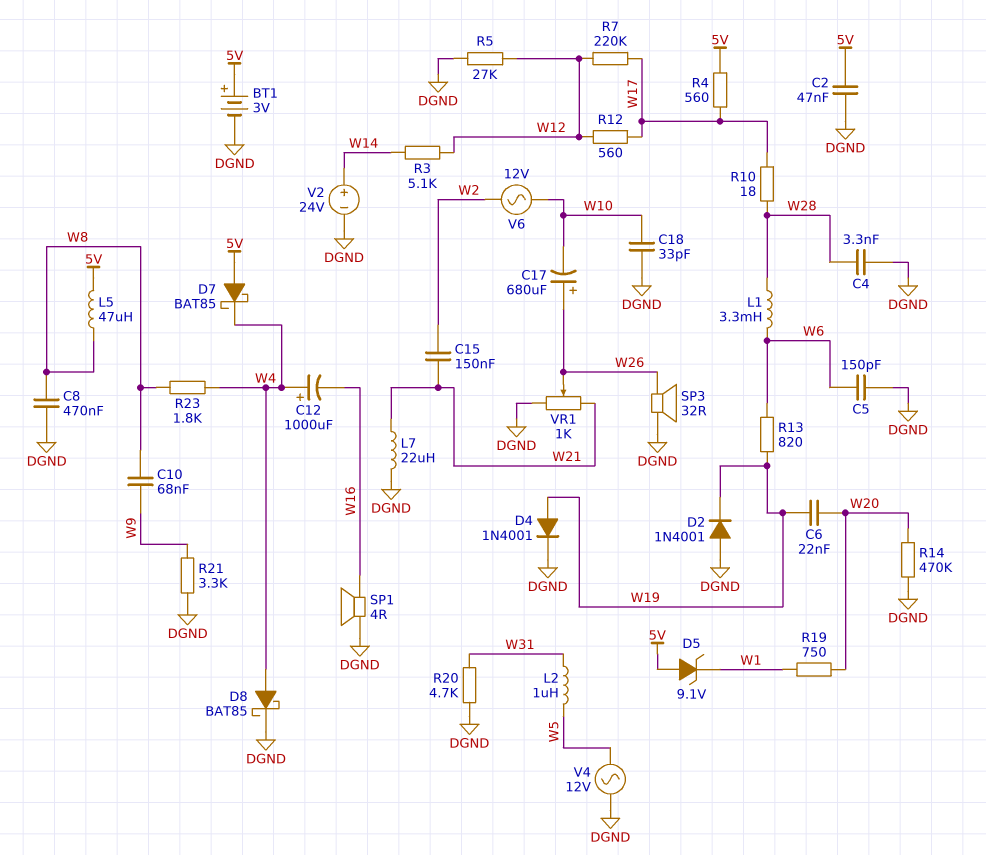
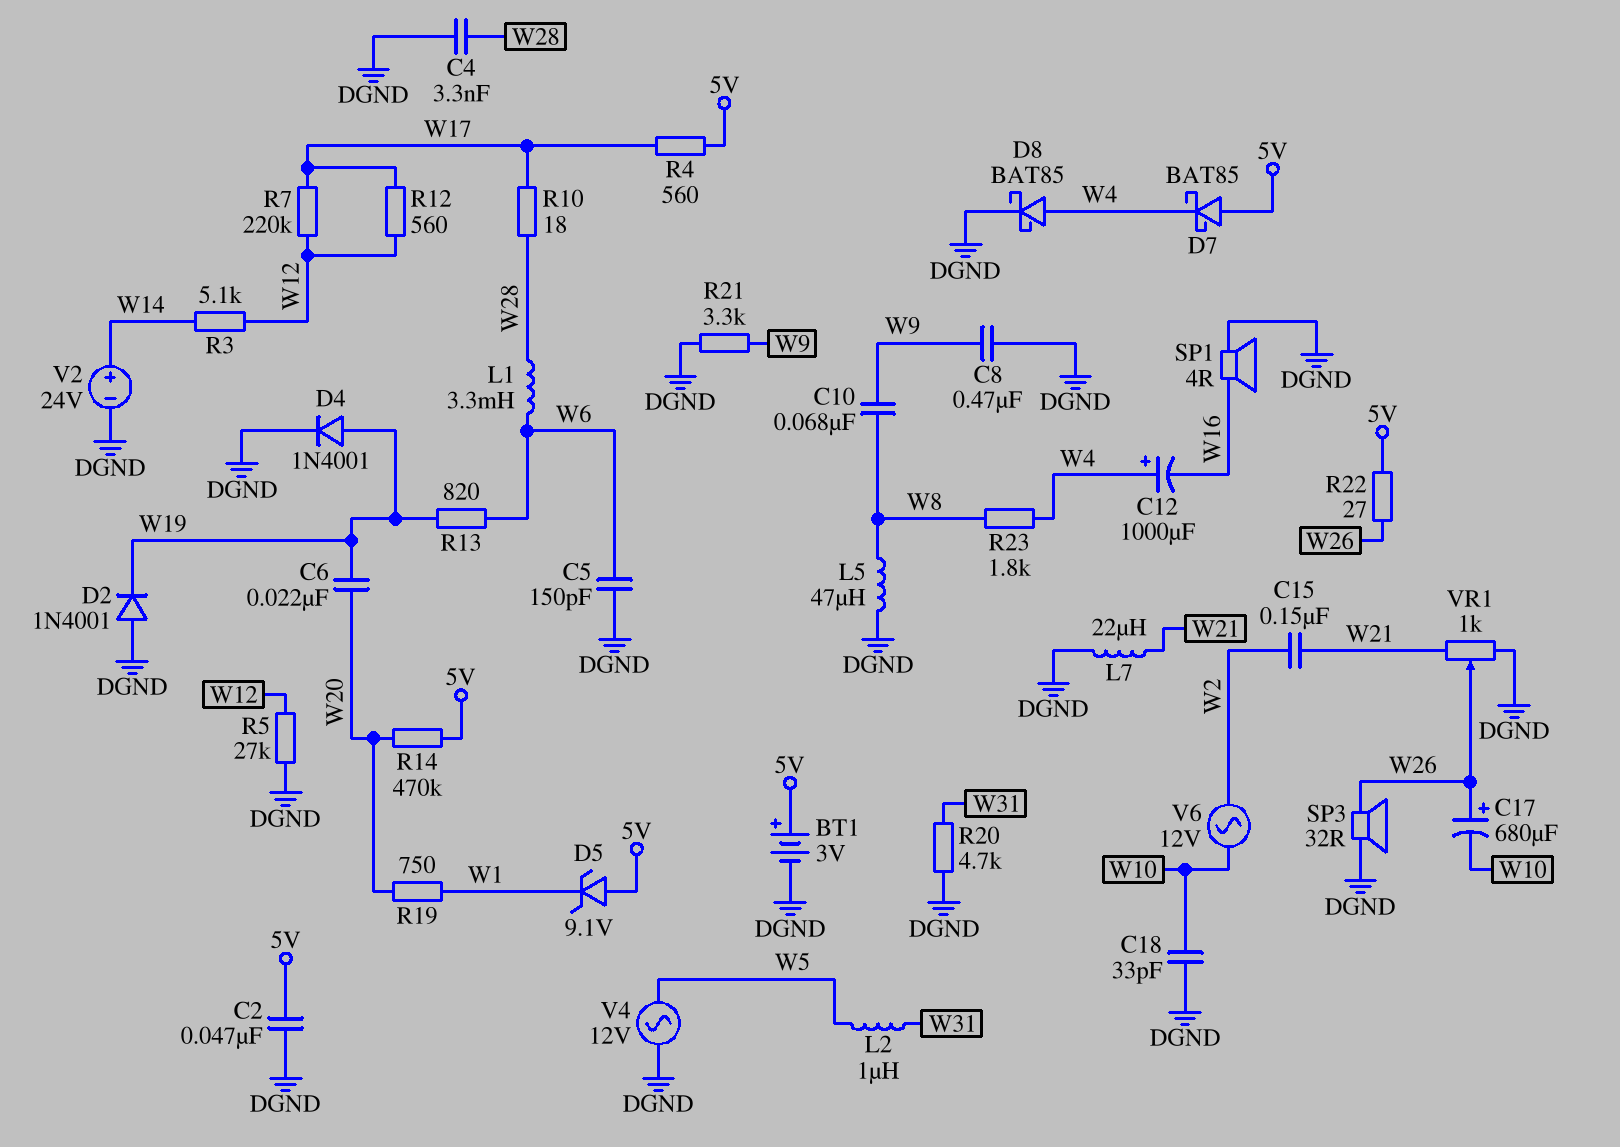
C8: 470nF (DGND, W8) -> 470nF (DGND, W9)
L5: 47uH (5V, W8) -> 47uH (DGND, W8)
R14: 470k (DGND, W20) -> 470k (5V, W20)
R22: none -> 27 (5V, W26)

